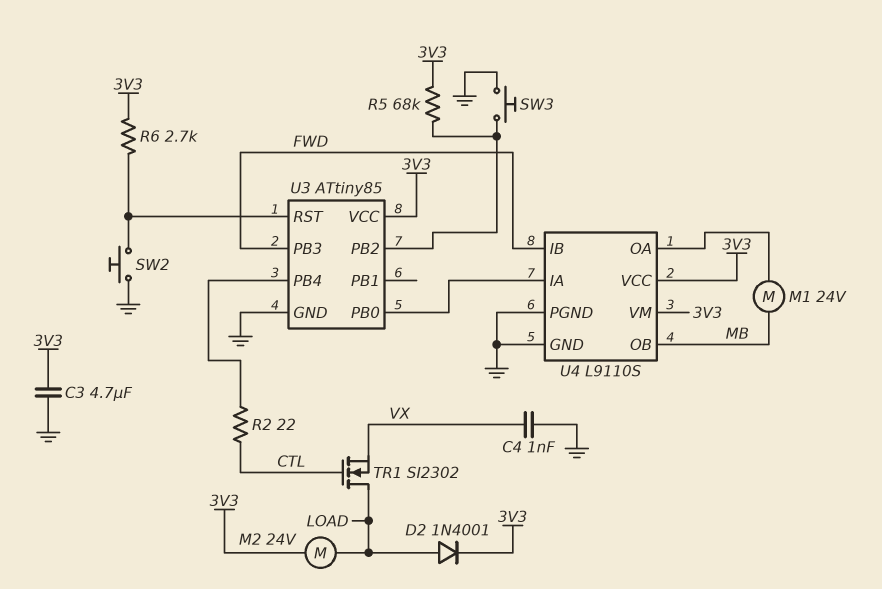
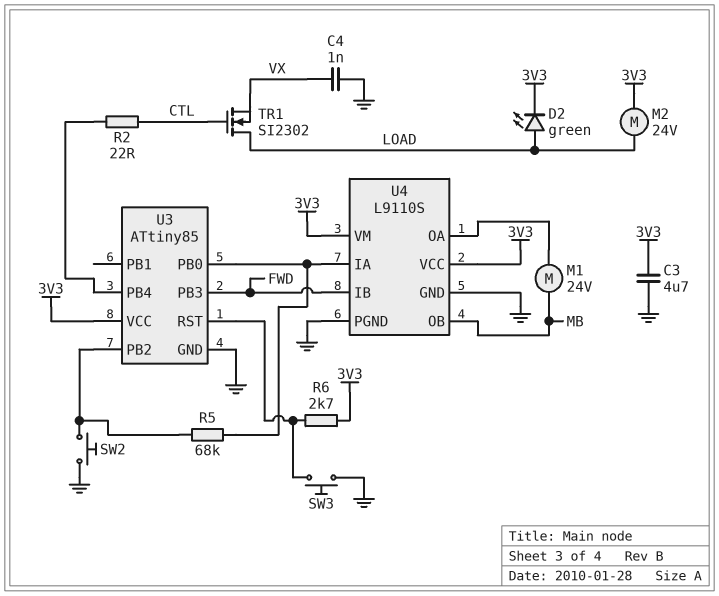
D2: diode 1N4001 (A LOAD, K 3V3) -> LED green (A LOAD, K 3V3)
R5: 68k (3V3, U3/PB2) -> 68k (U3/PB0, U3/PB2)
SW2: button (GND, U3/RST) -> button (GND, U3/PB2)
SW3: button (GND, U3/PB2) -> button (GND, U3/RST)

